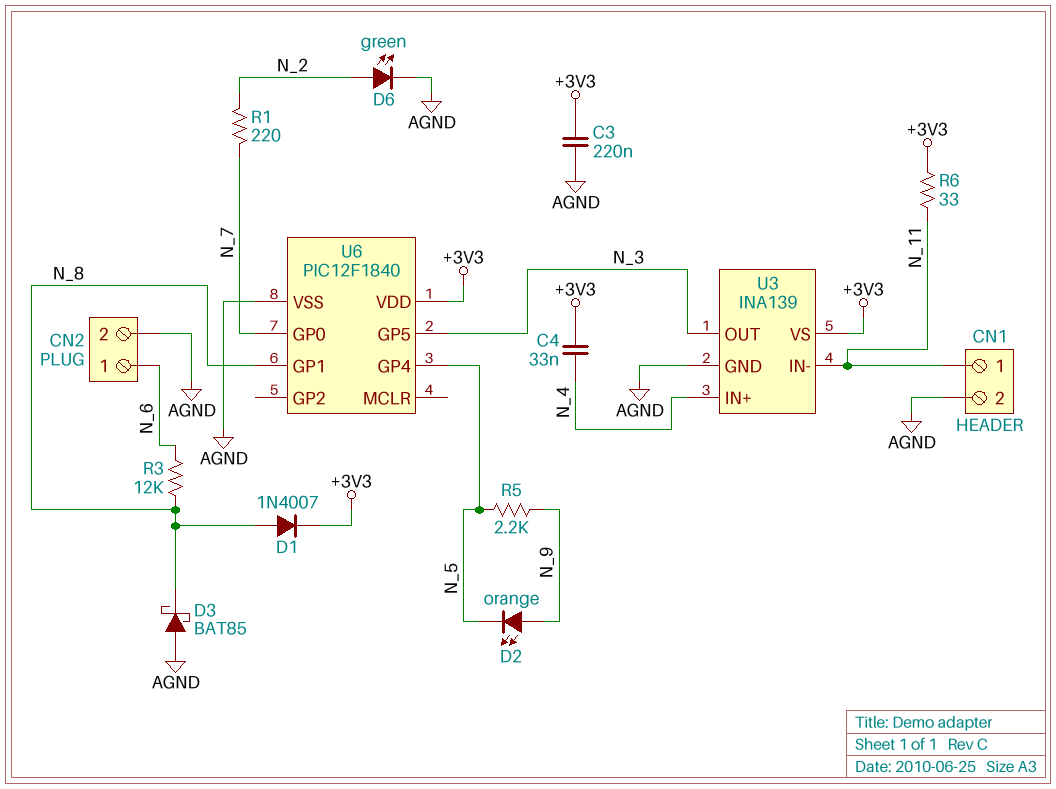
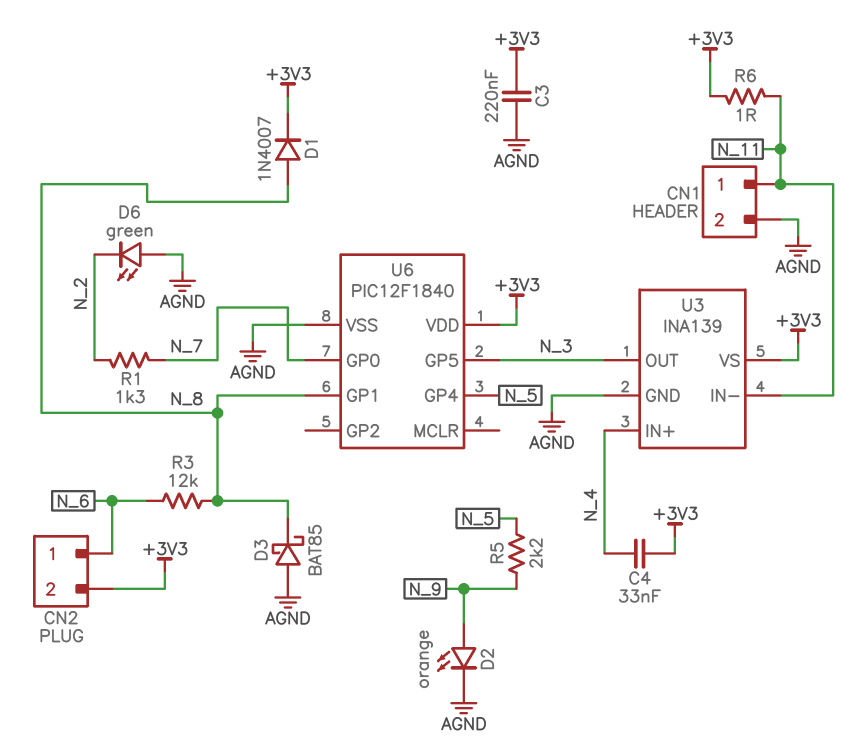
CN2 pin 2: AGND -> +3V3
D2: LED orange (A N_9, K N_5) -> LED orange (A N_9, K AGND)
D6: LED green (A N_2, K AGND) -> LED green (A AGND, K N_2)
R1: 220 (N_2, N_7) -> 1.3k (N_2, N_7)
R6: 33 (+3V3, N_11) -> 1 (+3V3, N_11)

